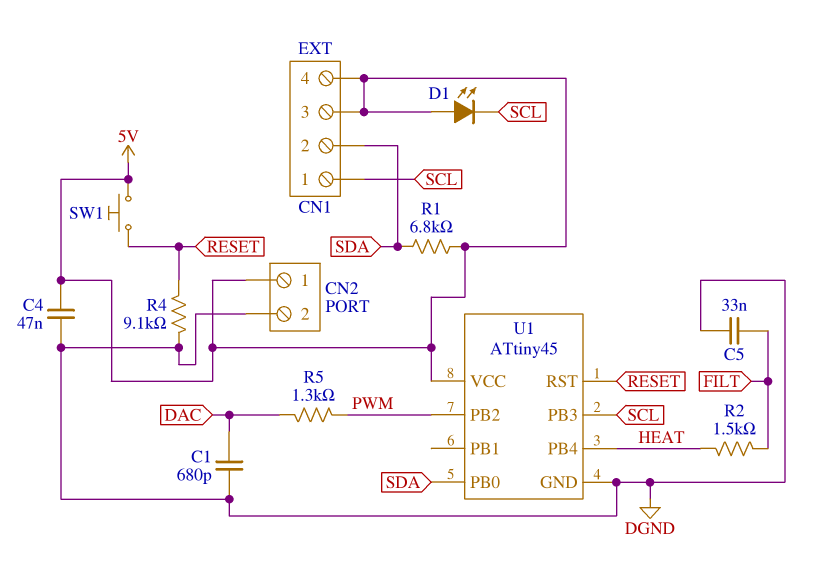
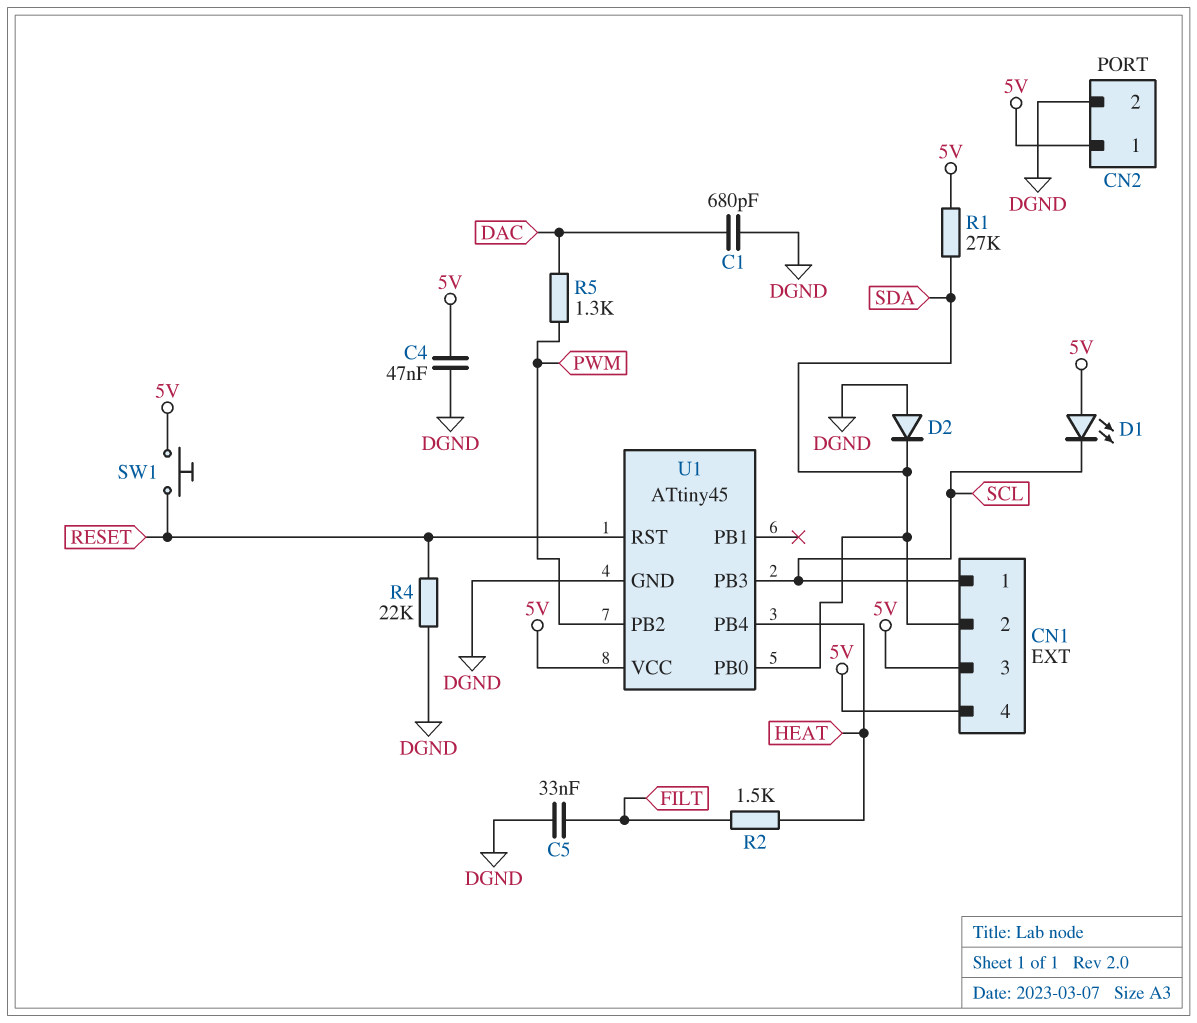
D2: none -> diode (A DGND, K SDA)
R1: 6.8k (5V, SDA) -> 27k (5V, SDA)
R4: 9.1k (DGND, RESET) -> 22k (DGND, RESET)

